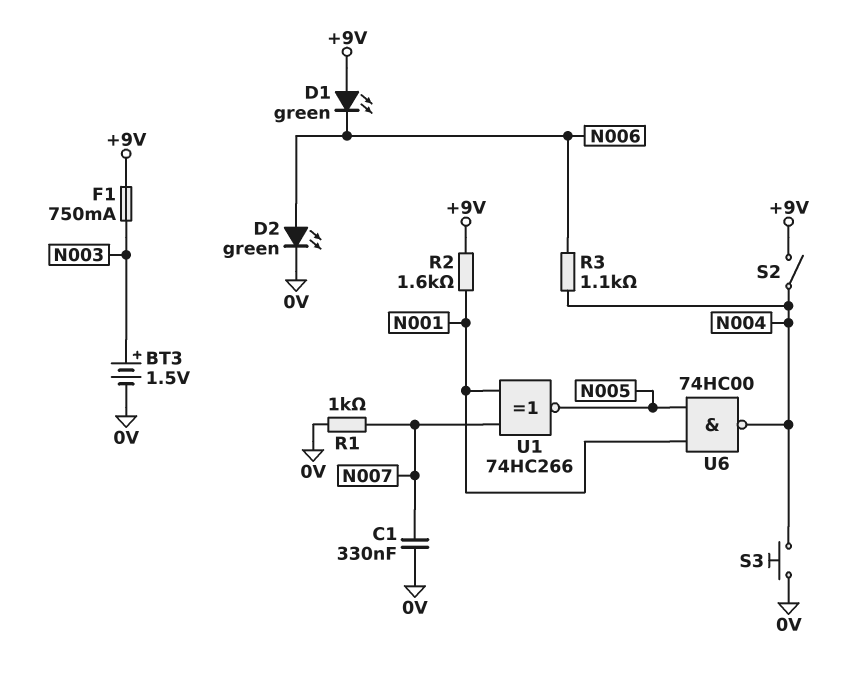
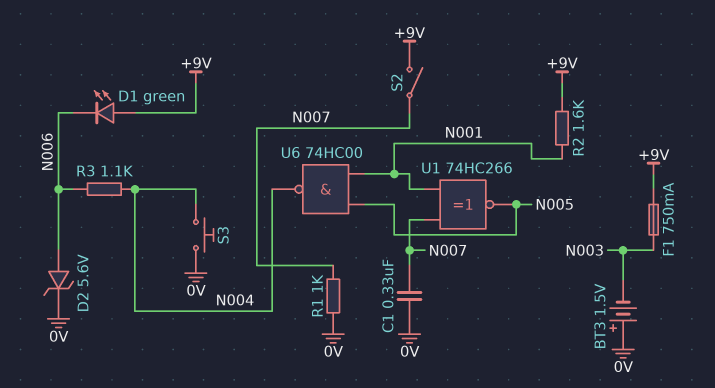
BT3: 1.5V (plus N003, minus 0V) -> 1.5V (plus 0V, minus N003)
D2: LED green (A N006, K 0V) -> zener 5.6V (A N006, K 0V)
S2: switch (+9V, N004) -> switch (+9V, N007)

